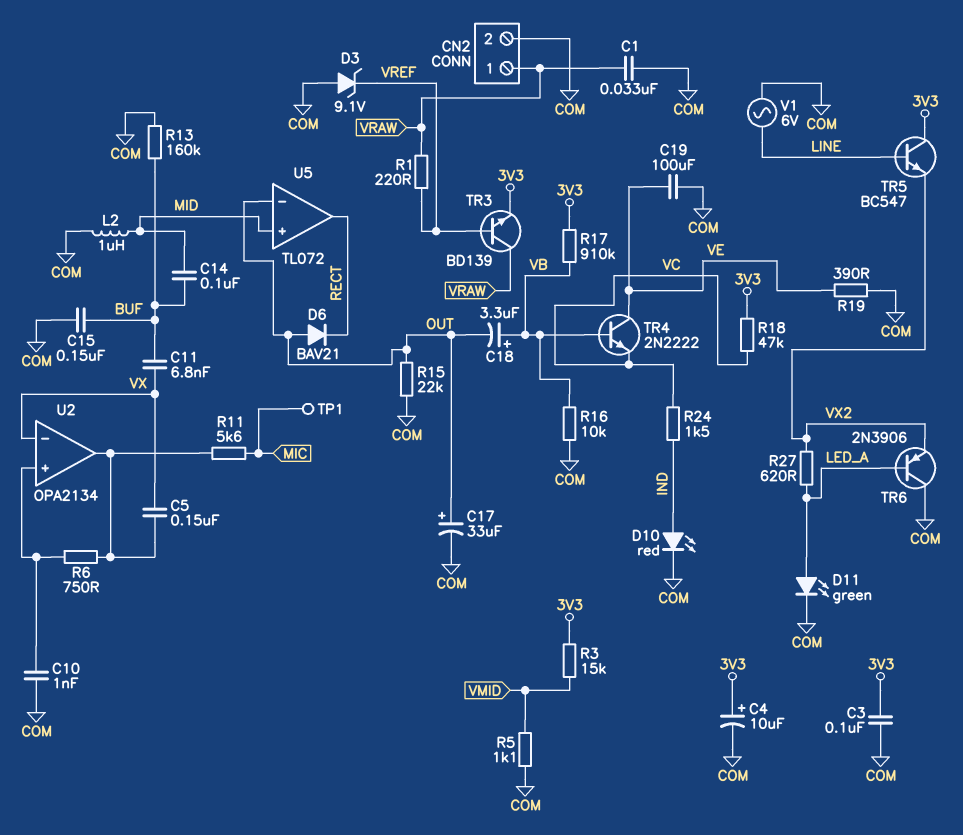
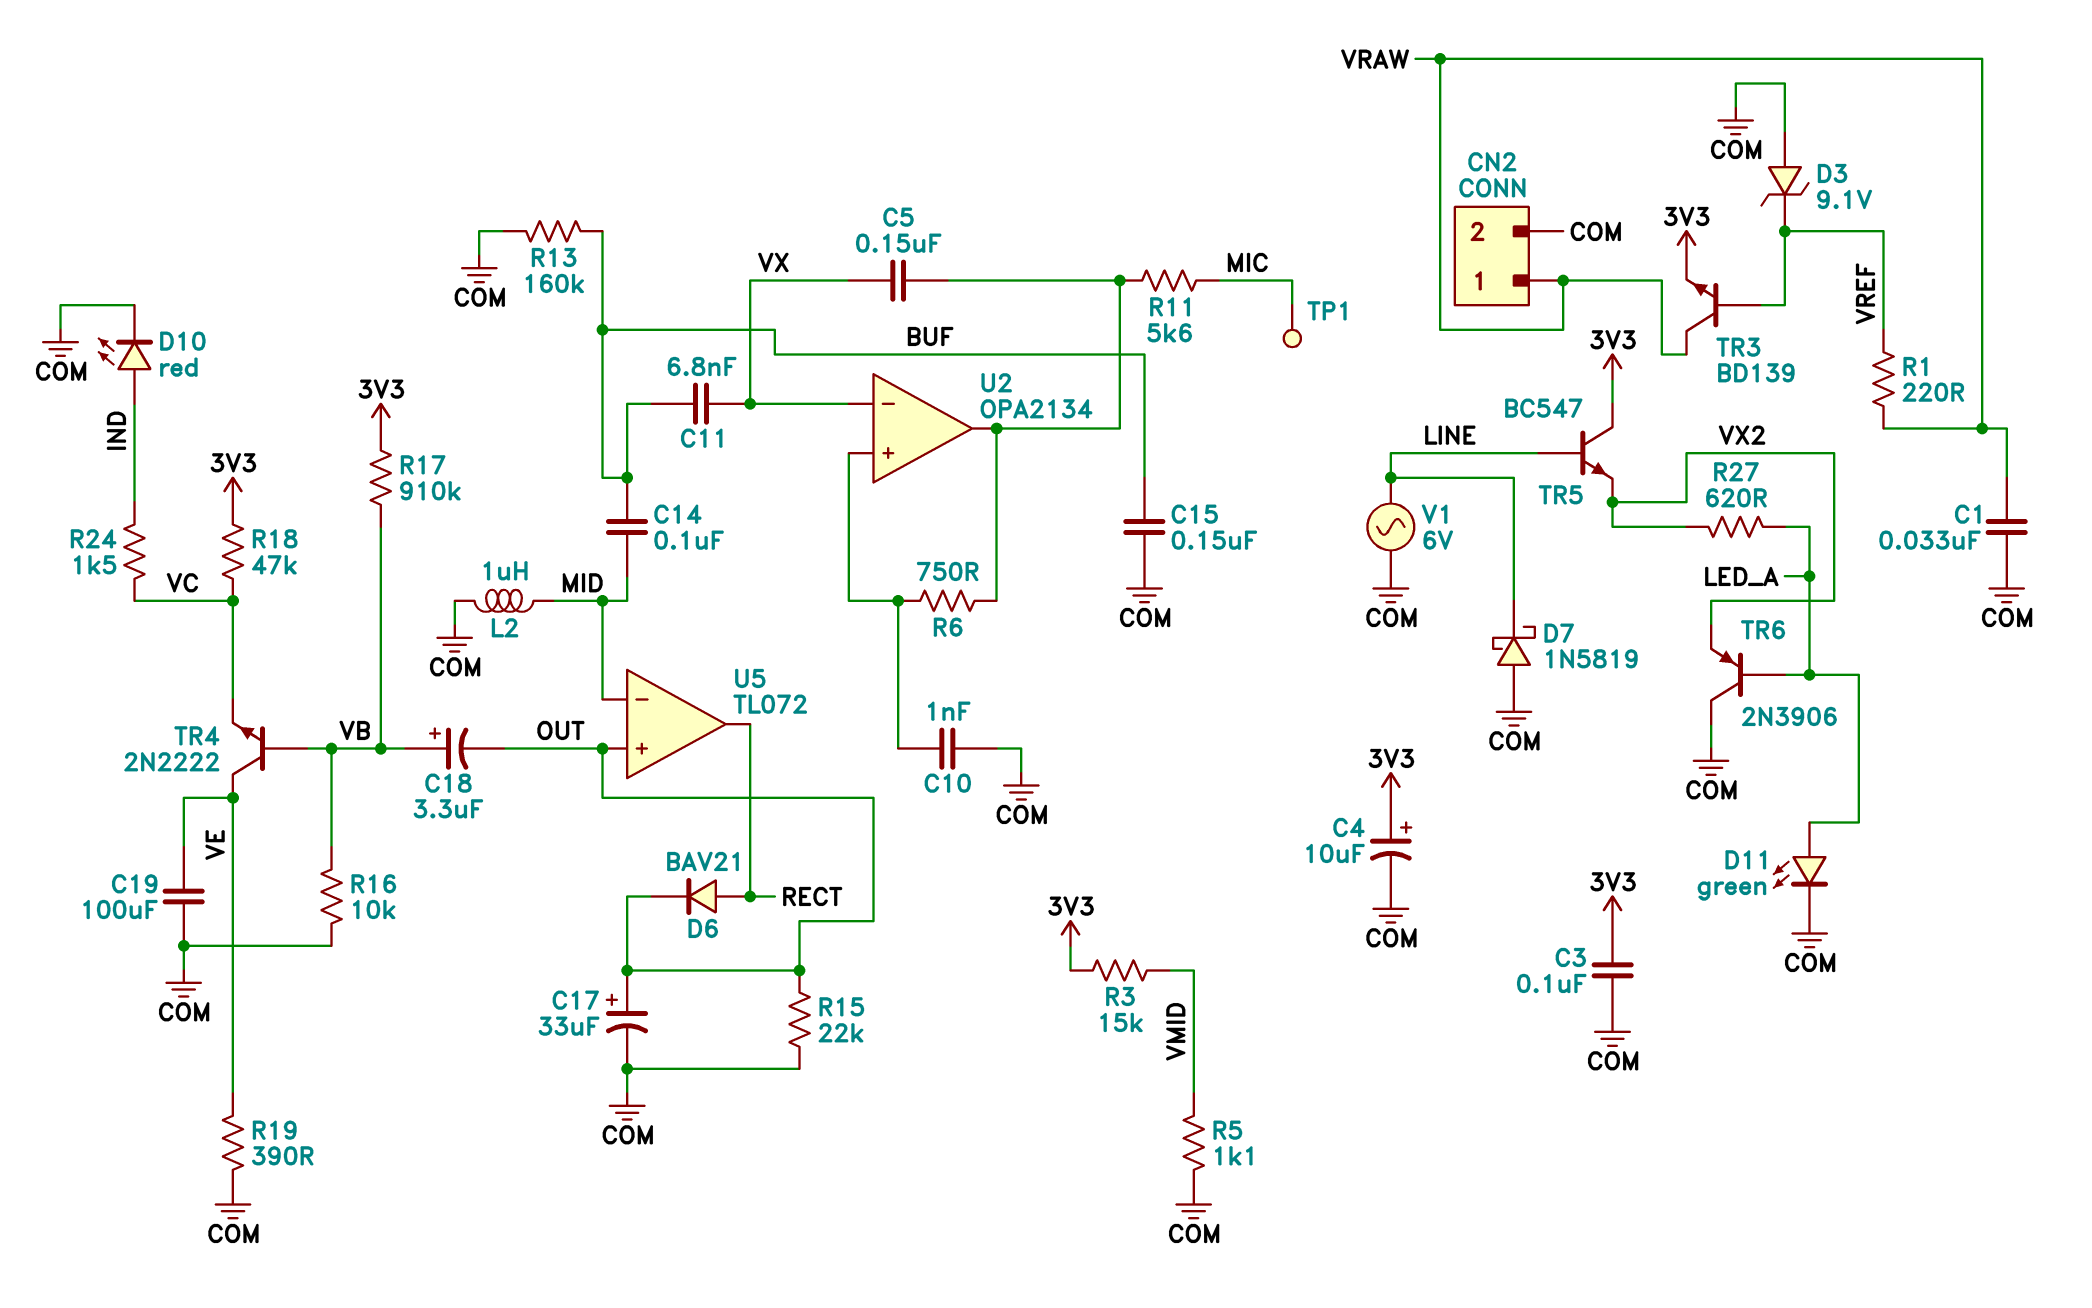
D6: diode BAV21 (A OUT, K RECT) -> diode BAV21 (A RECT, K OUT)
D7: none -> schottky 1N5819 (A COM, K LINE)
U5 pin in+: MID -> OUT
U5 pin in-: OUT -> MID

